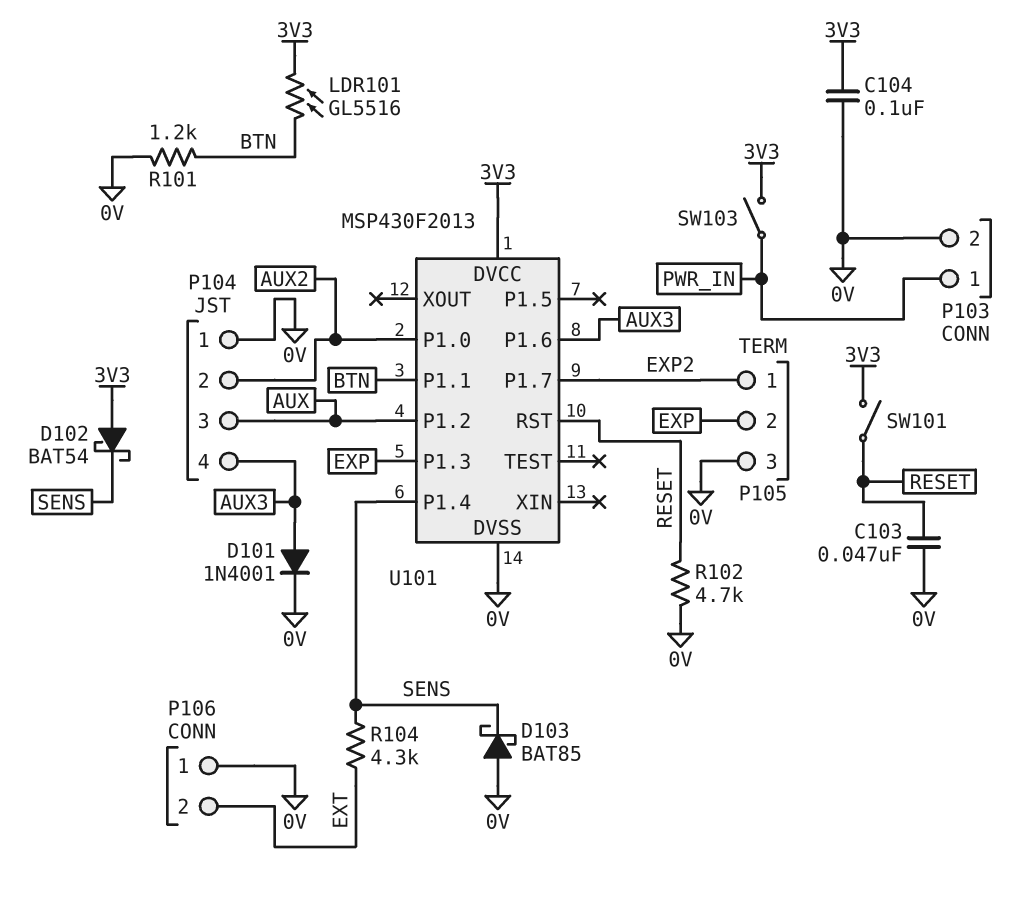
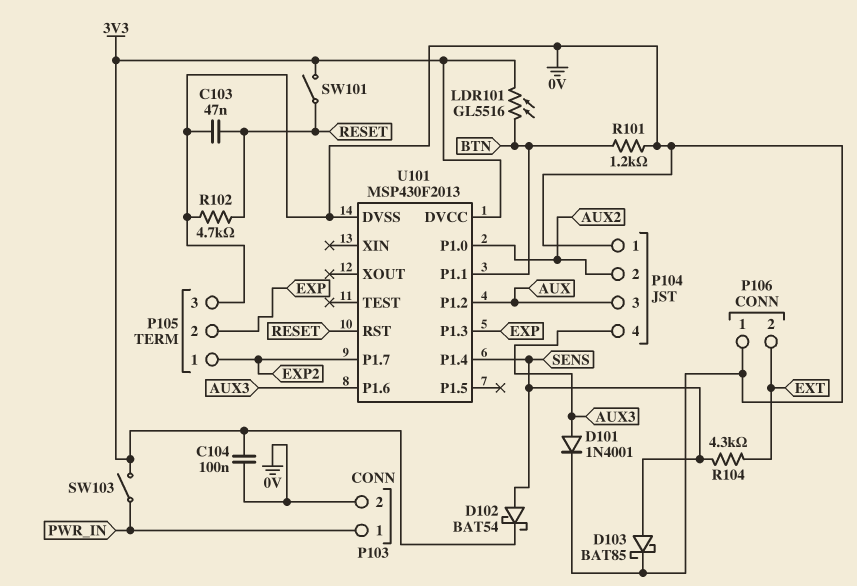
D102: schottky BAT54 (A 3V3, K SENS) -> schottky BAT54 (A SENS, K 3V3)
D103: schottky BAT85 (A 0V, K SENS) -> schottky BAT85 (A SENS, K 0V)

